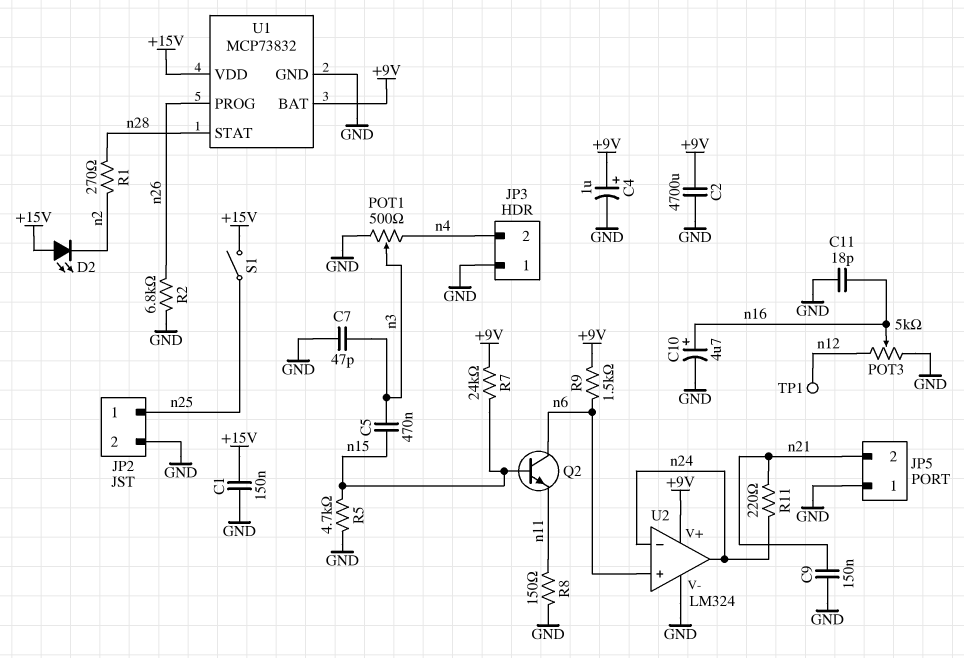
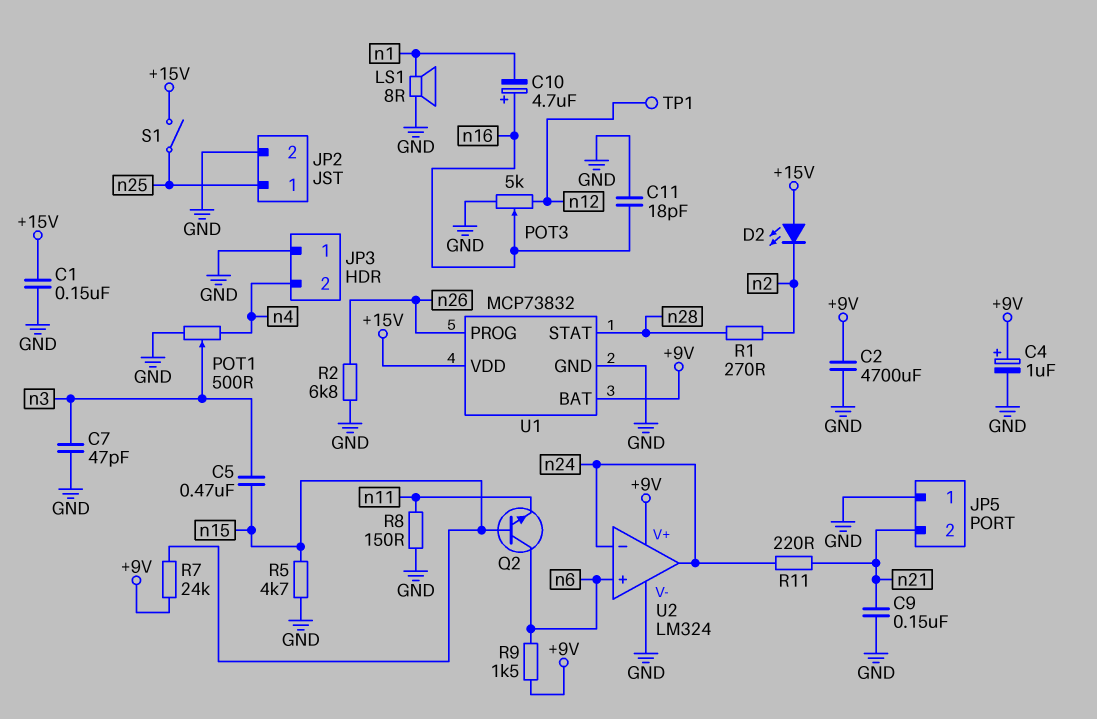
C10: 4.7uF (plus n16, minus GND) -> 4.7uF (plus n16, minus n1)
LS1: none -> speaker 8R (GND, n1)

